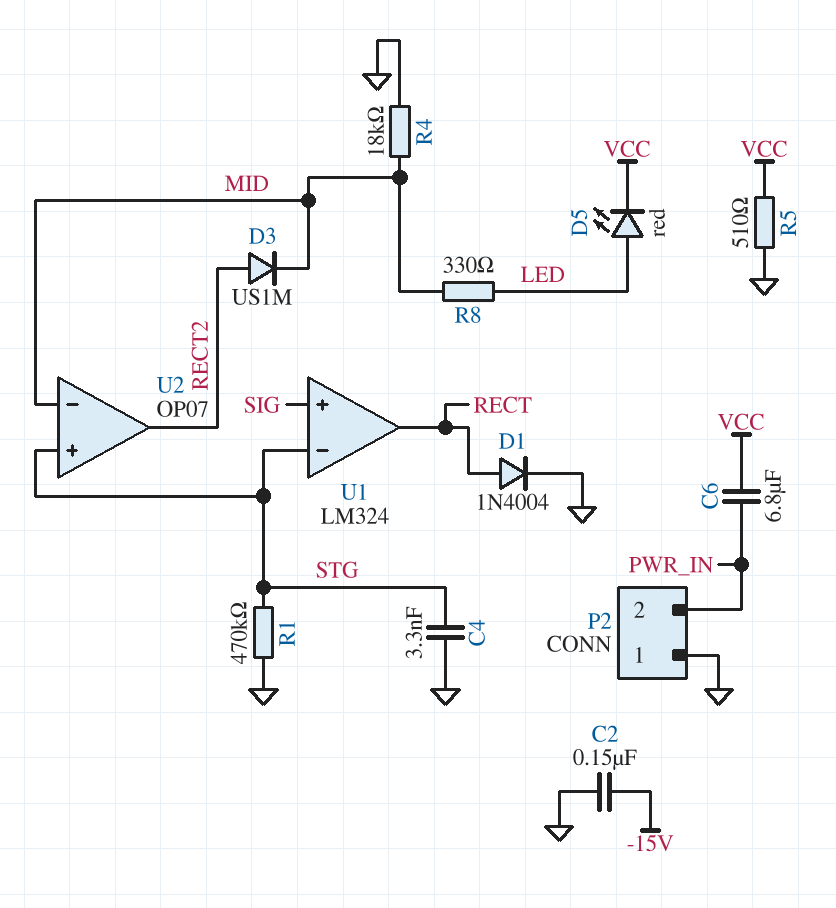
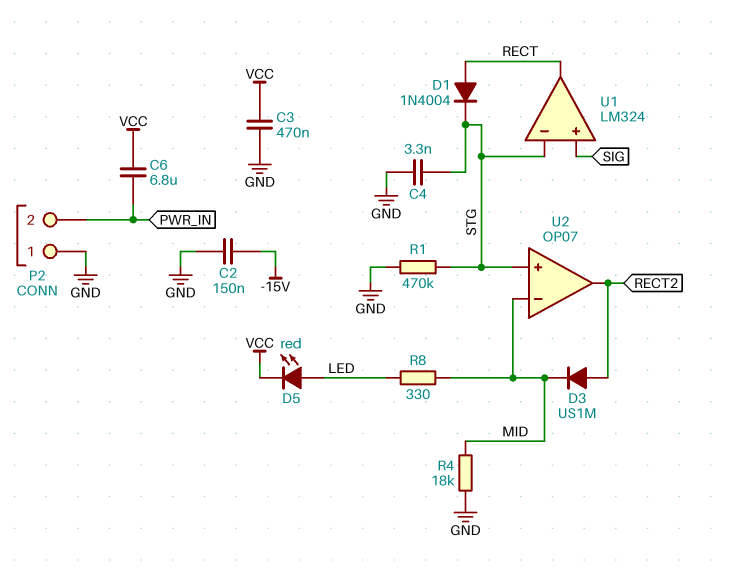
C3: none -> 470nF (GND, VCC)
D1: diode 1N4004 (A RECT, K GND) -> diode 1N4004 (A RECT, K STG)
R5: 510 (GND, VCC) -> none

